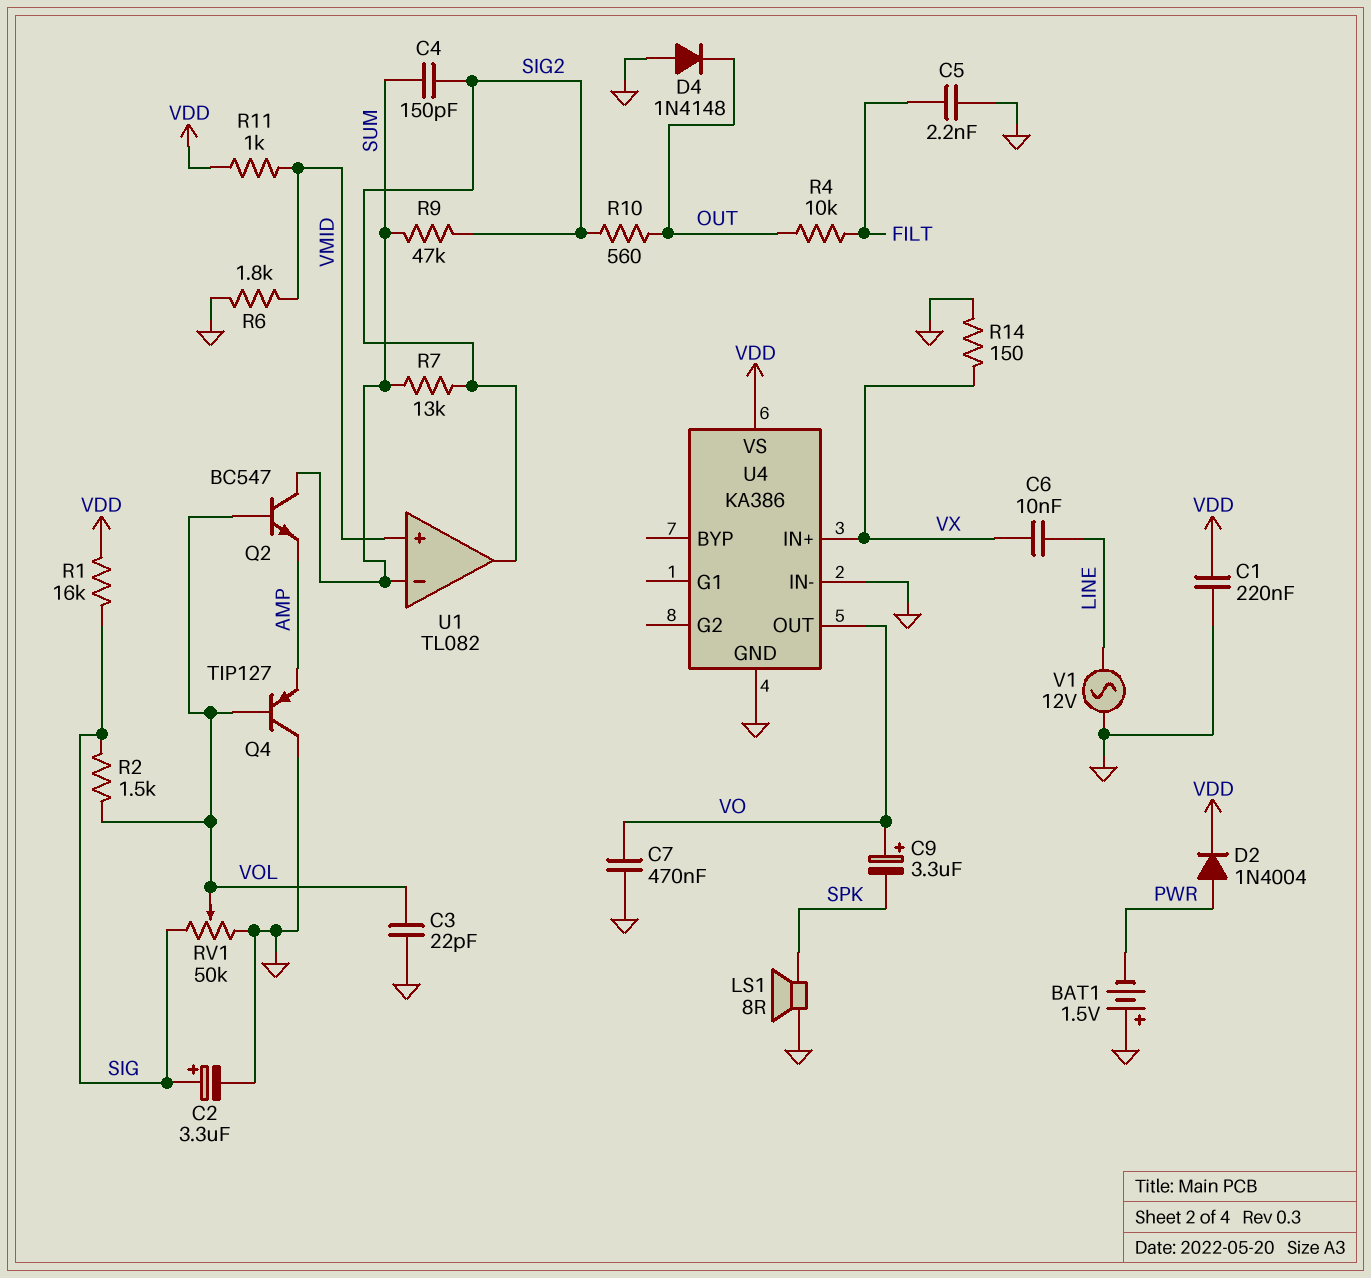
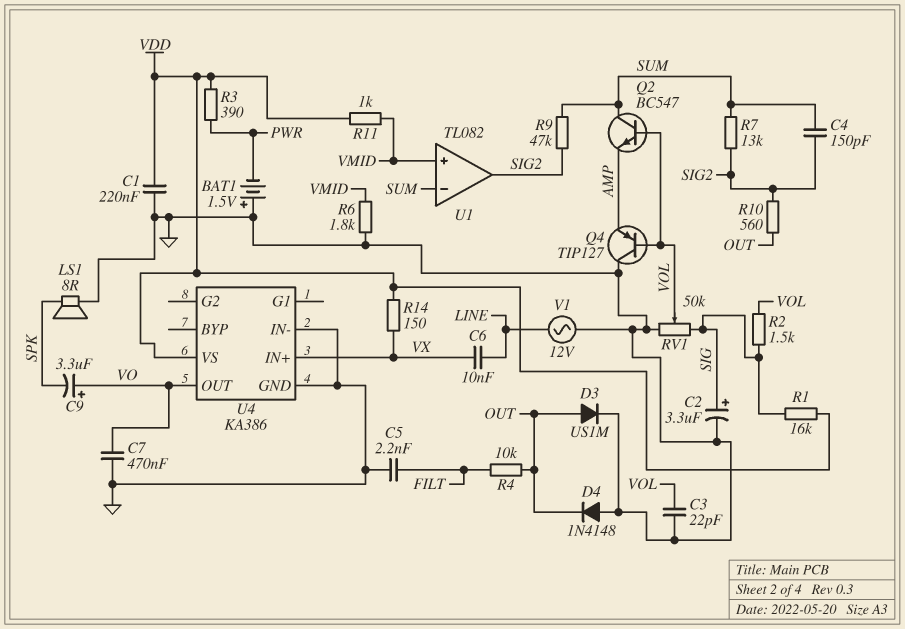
D2: diode 1N4004 (A PWR, K VDD) -> none
D3: none -> diode US1M (A OUT, K GND)
R3: none -> 390 (PWR, VDD)
R14: 150 (GND, VX) -> 150 (VDD, VX)

